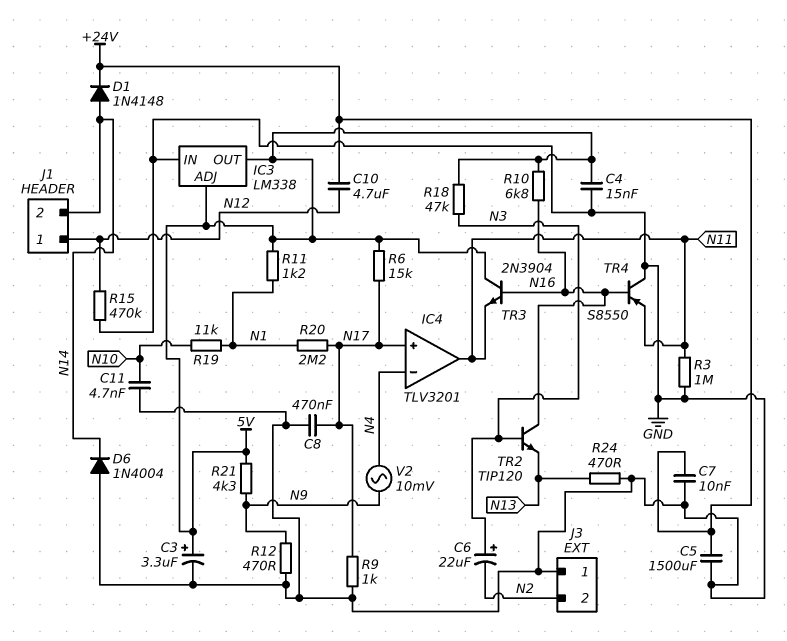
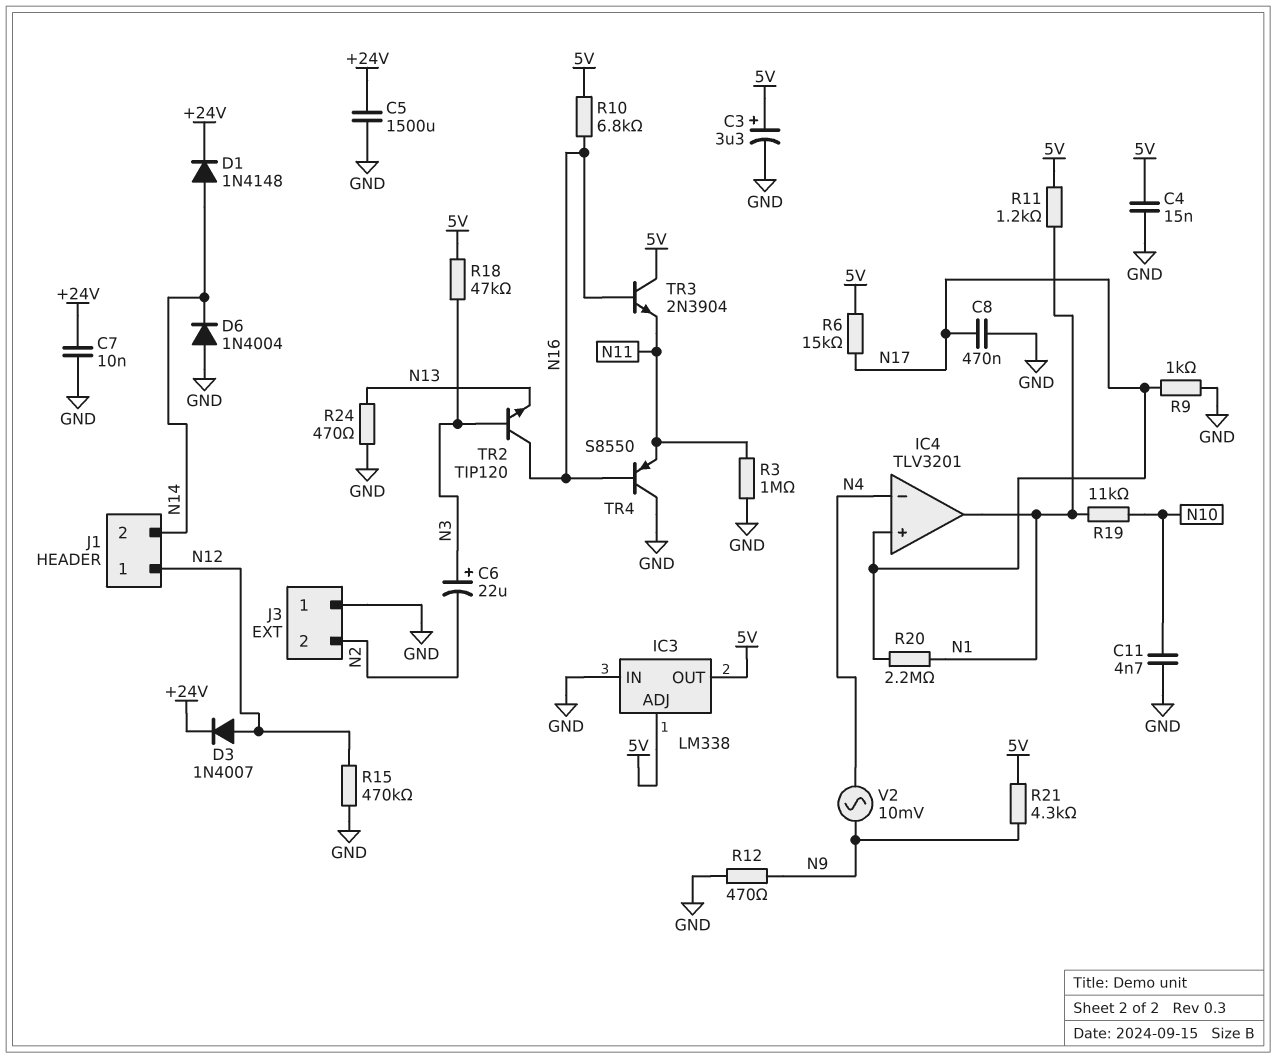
C10: 4.7uF (+24V, N12) -> none
D3: none -> diode 1N4007 (A N12, K +24V)
IC4 pin out: N11 -> N1

